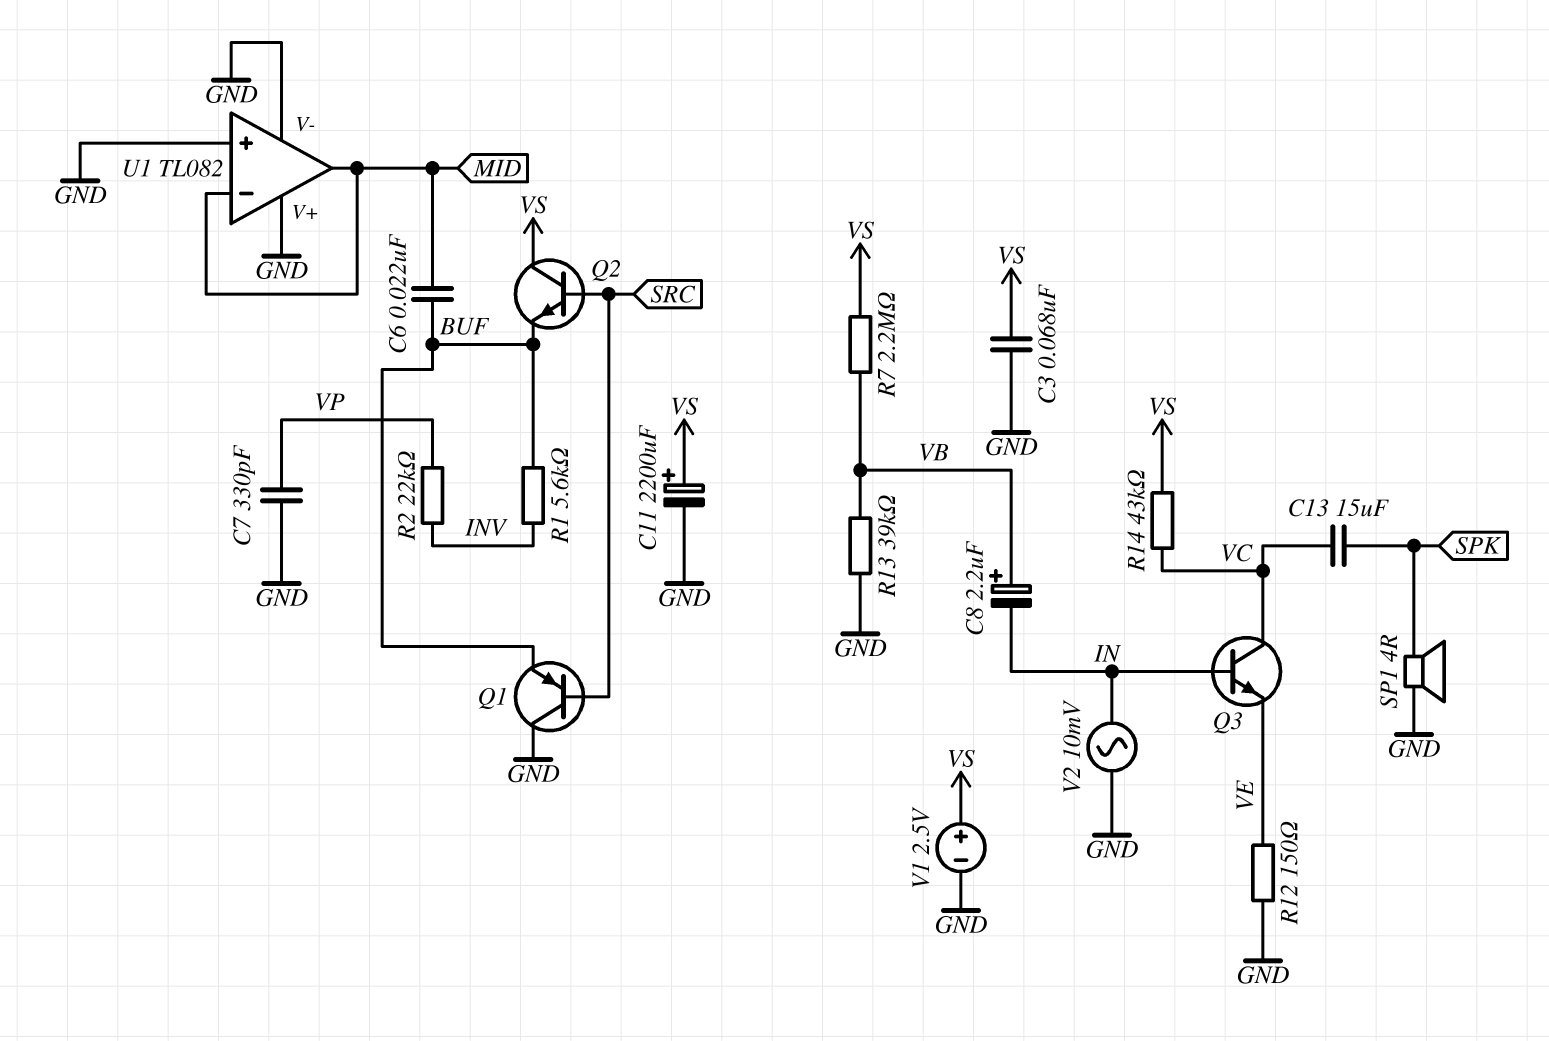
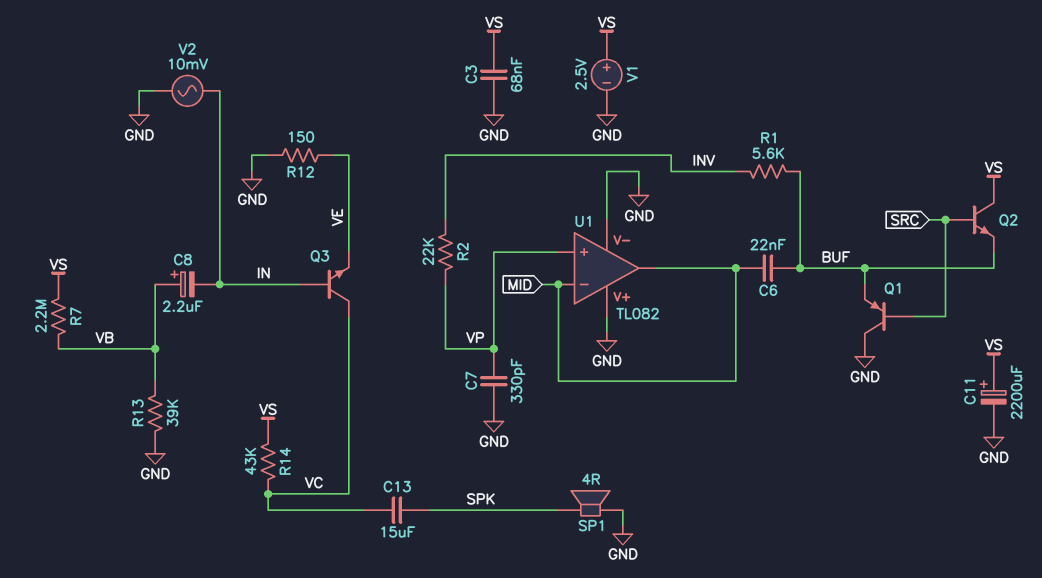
U1 pin in+: GND -> VP

